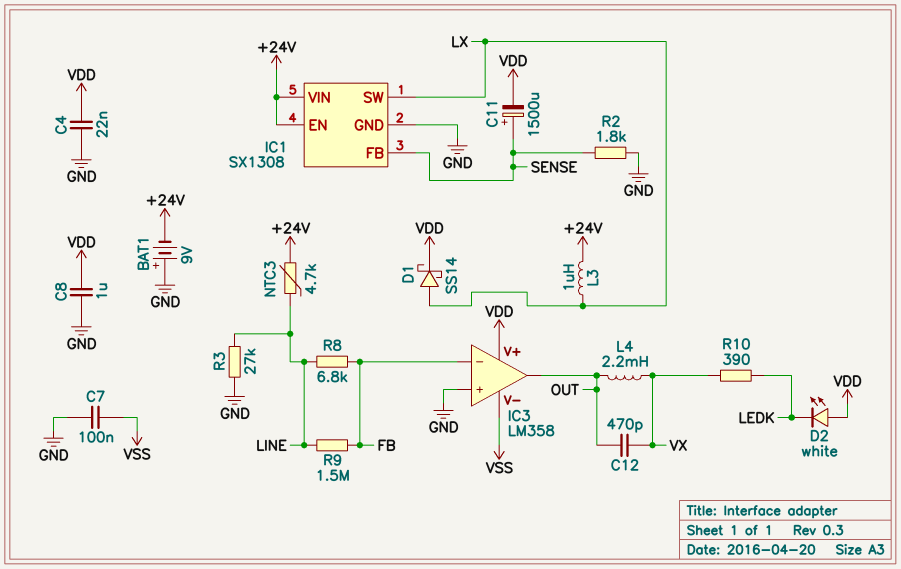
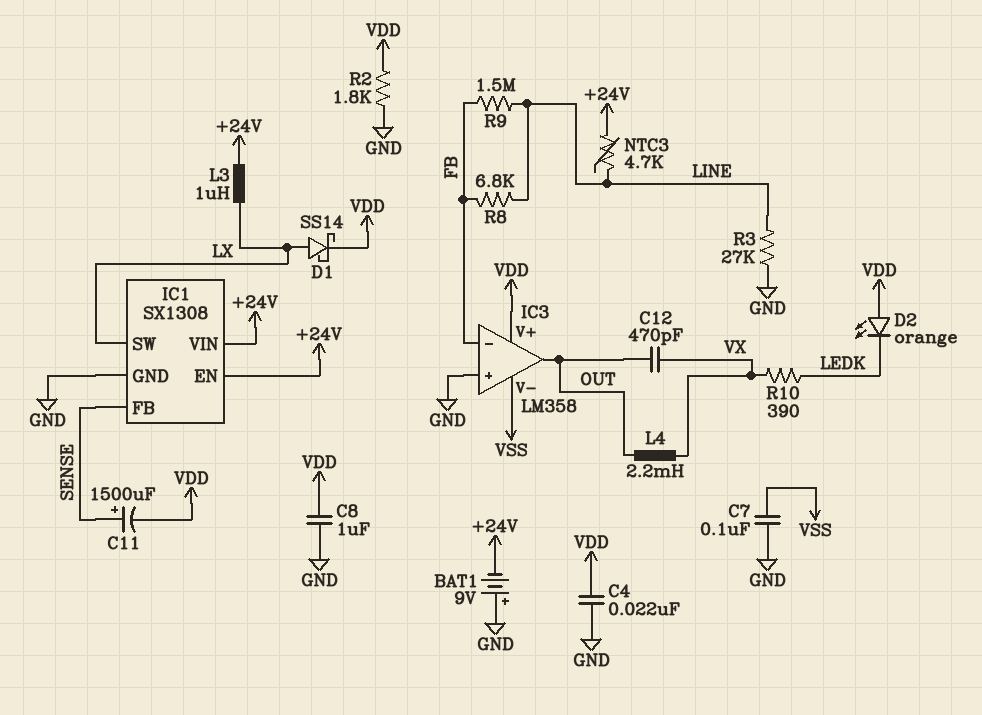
D2: LED white (A VDD, K LEDK) -> LED orange (A VDD, K LEDK)
R2: 1.8k (GND, SENSE) -> 1.8k (GND, VDD)

